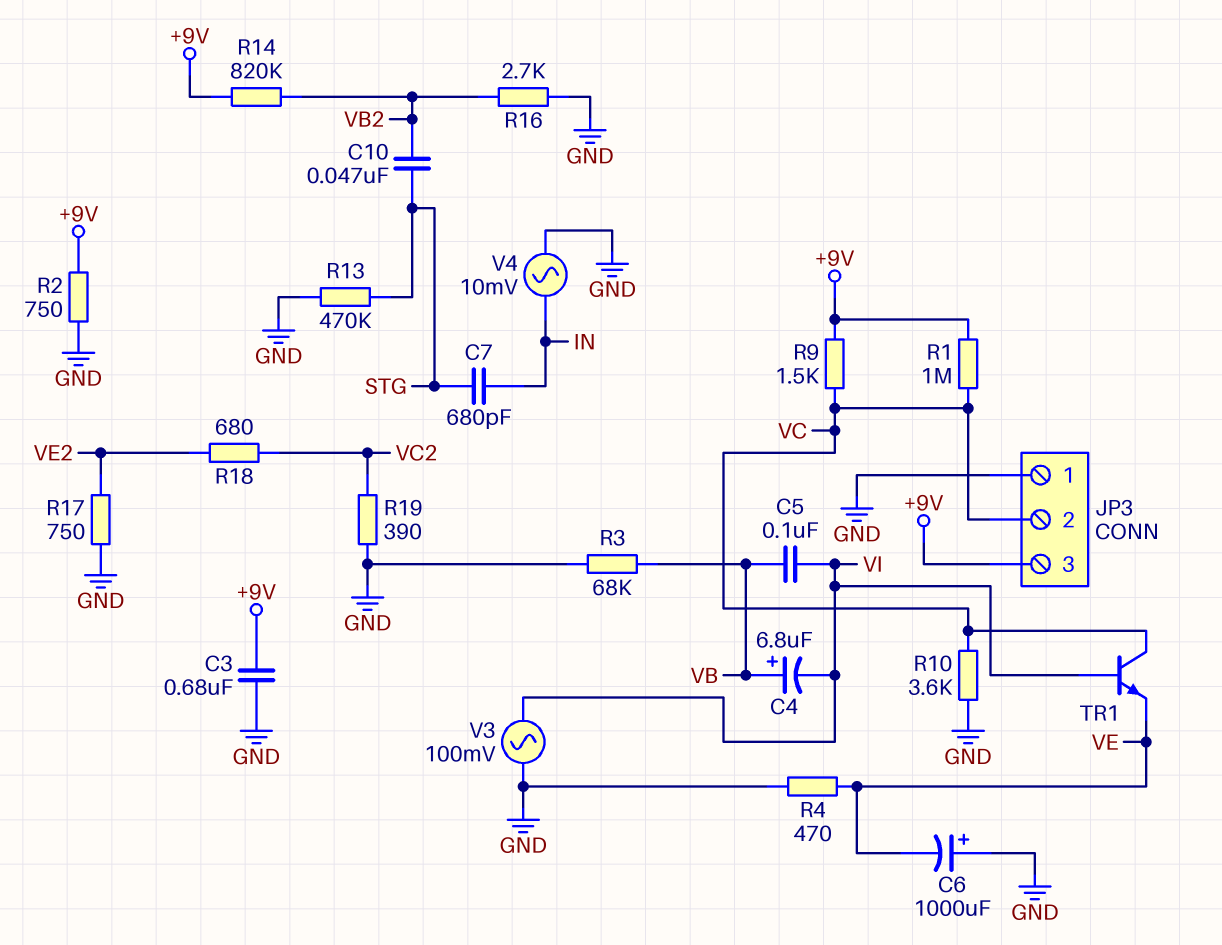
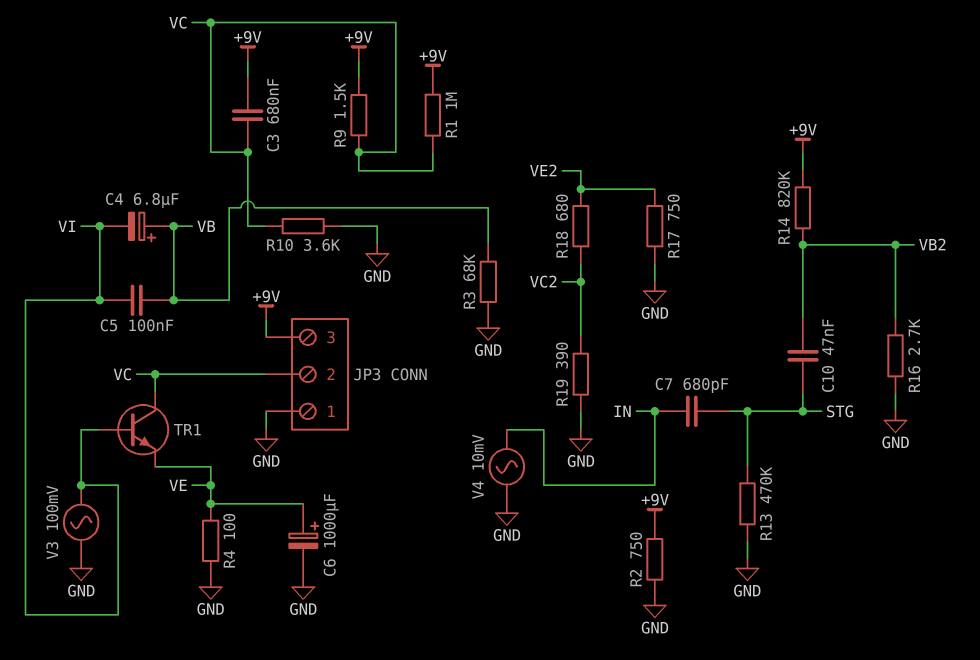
C3: 680nF (+9V, GND) -> 680nF (+9V, VC)
C6: 1000uF (plus GND, minus VE) -> 1000uF (plus VE, minus GND)
R4: 470 (GND, VE) -> 100 (GND, VE)

